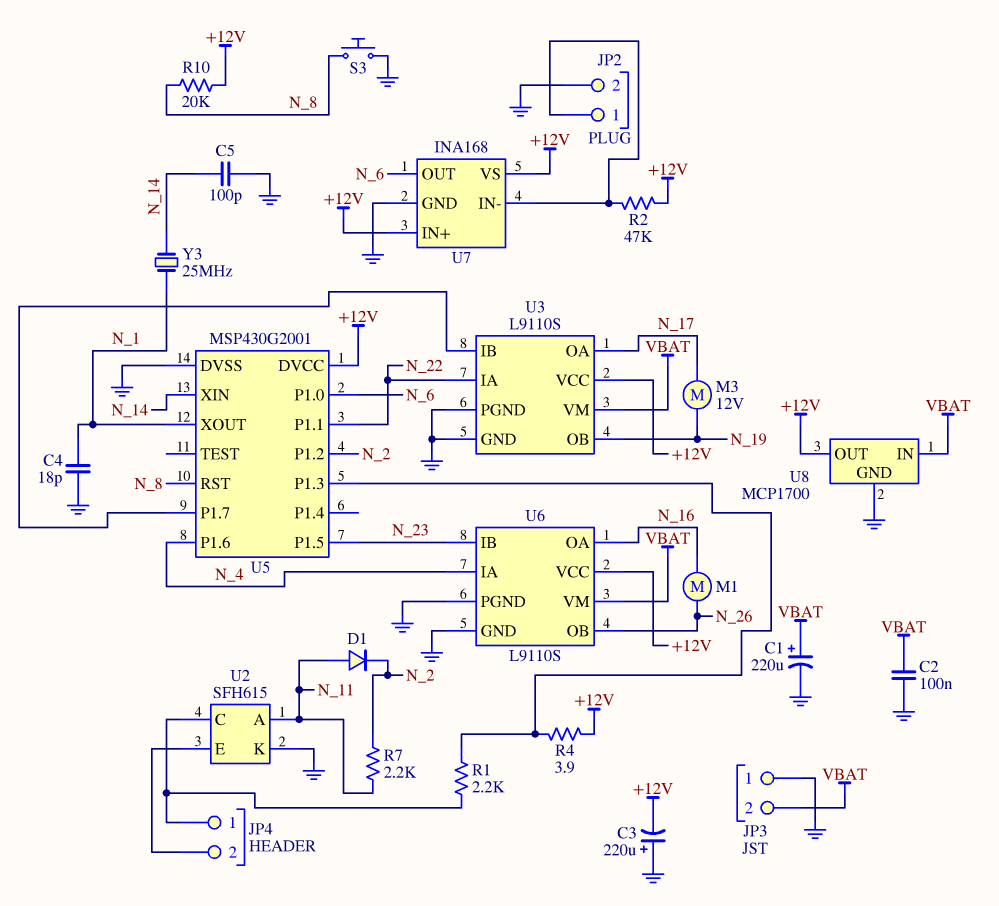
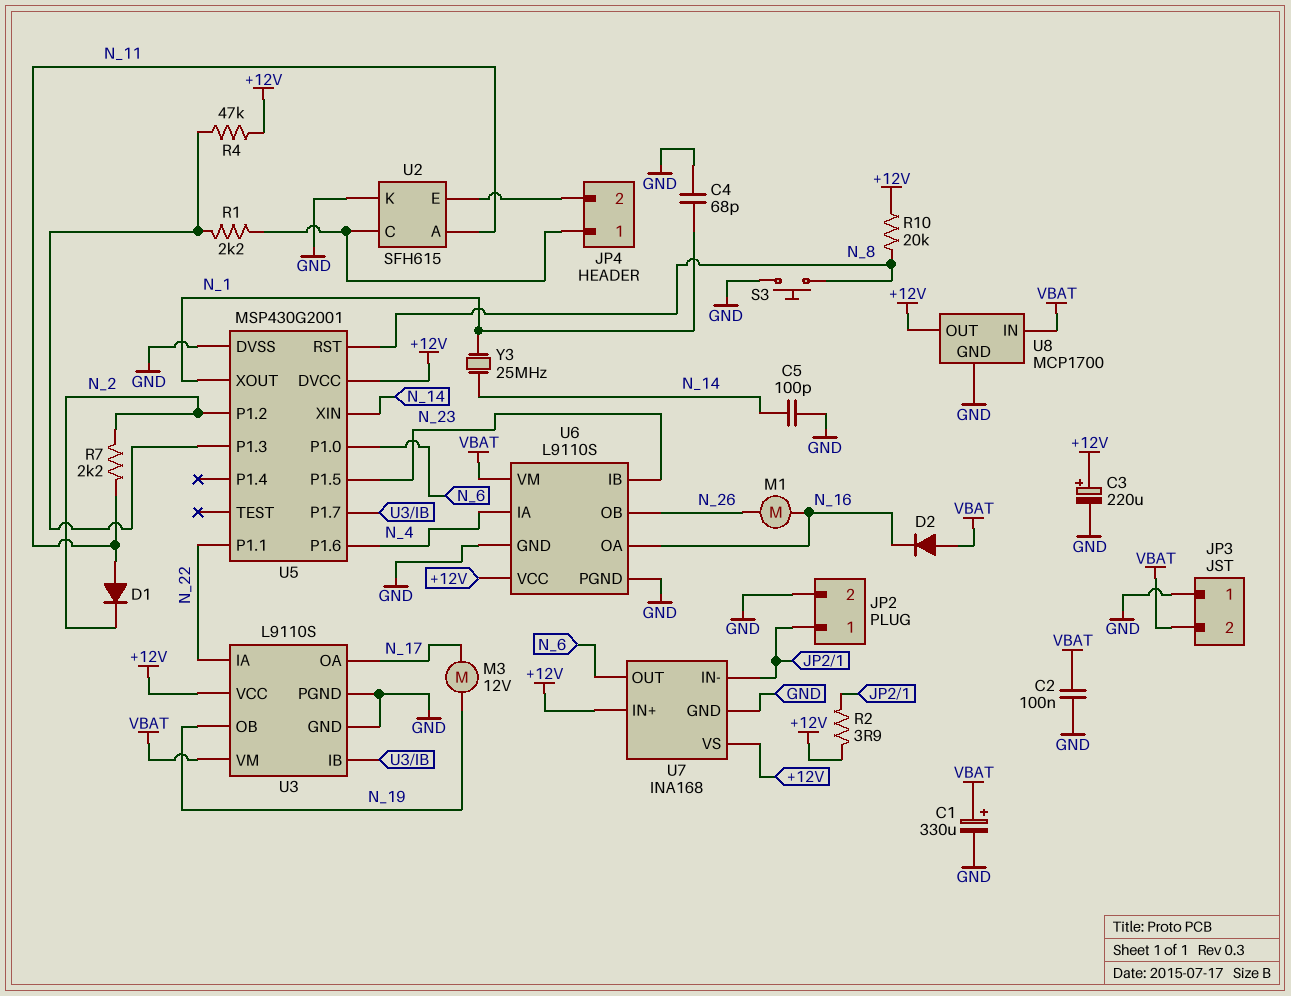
C1: 220uF (plus VBAT, minus GND) -> 330uF (plus VBAT, minus GND)
C3: 220uF (plus GND, minus +12V) -> 220uF (plus +12V, minus GND)
C4: 18pF (GND, N_1) -> 68pF (GND, N_1)
D2: none -> diode (A VBAT, K N_16)
R2: 47k (+12V, JP2/1) -> 3.9 (+12V, JP2/1)
R4: 3.9 (+12V, U5/P1.3) -> 47k (+12V, U5/P1.3)

